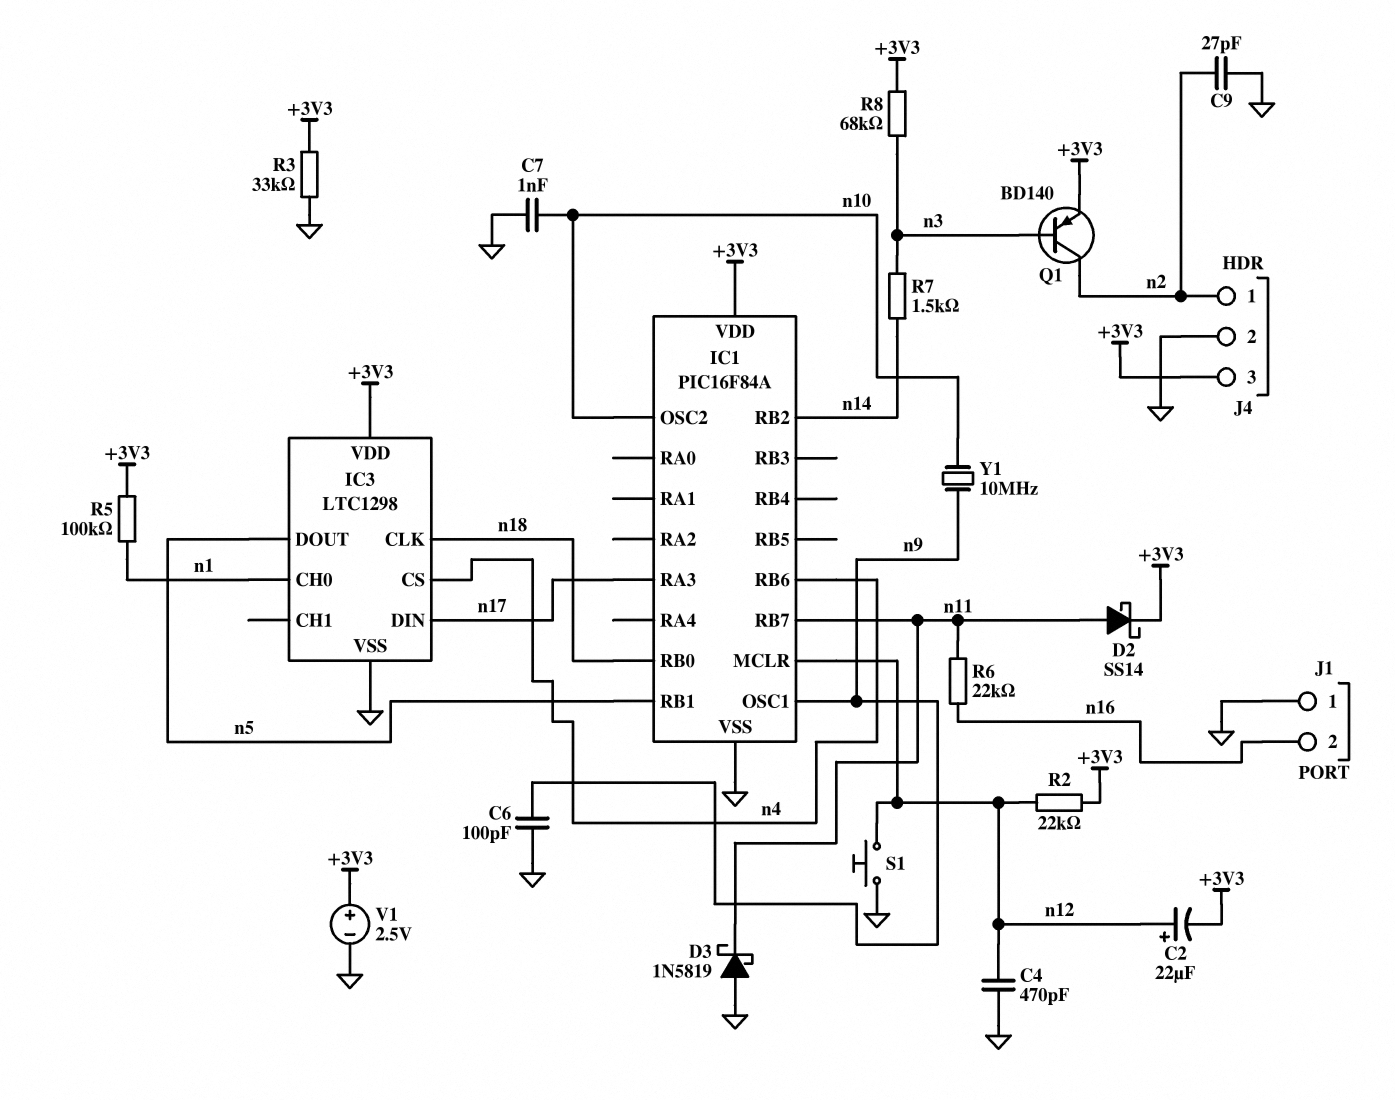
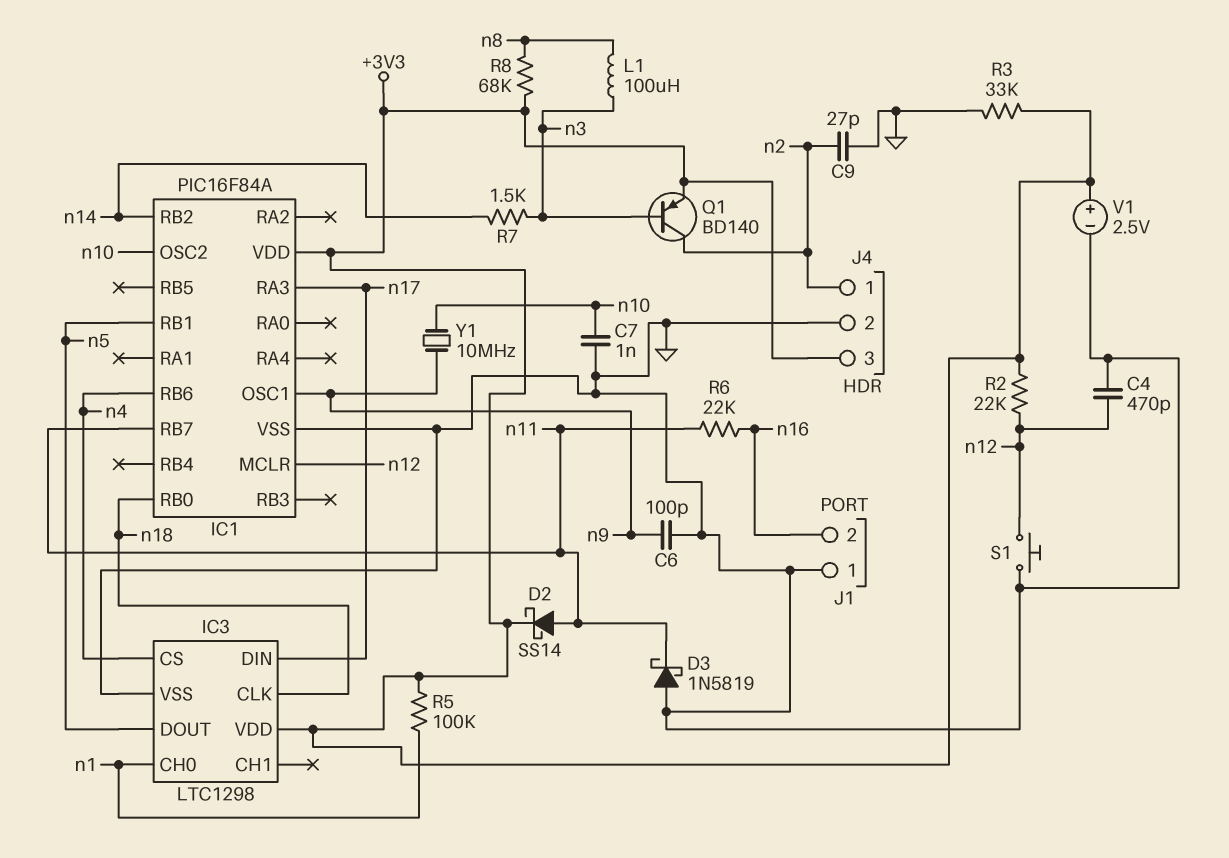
C2: 22uF (plus n12, minus +3V3) -> none
L1: none -> 100uH (n3, n8)
R8: 68k (+3V3, n3) -> 68k (+3V3, n8)

